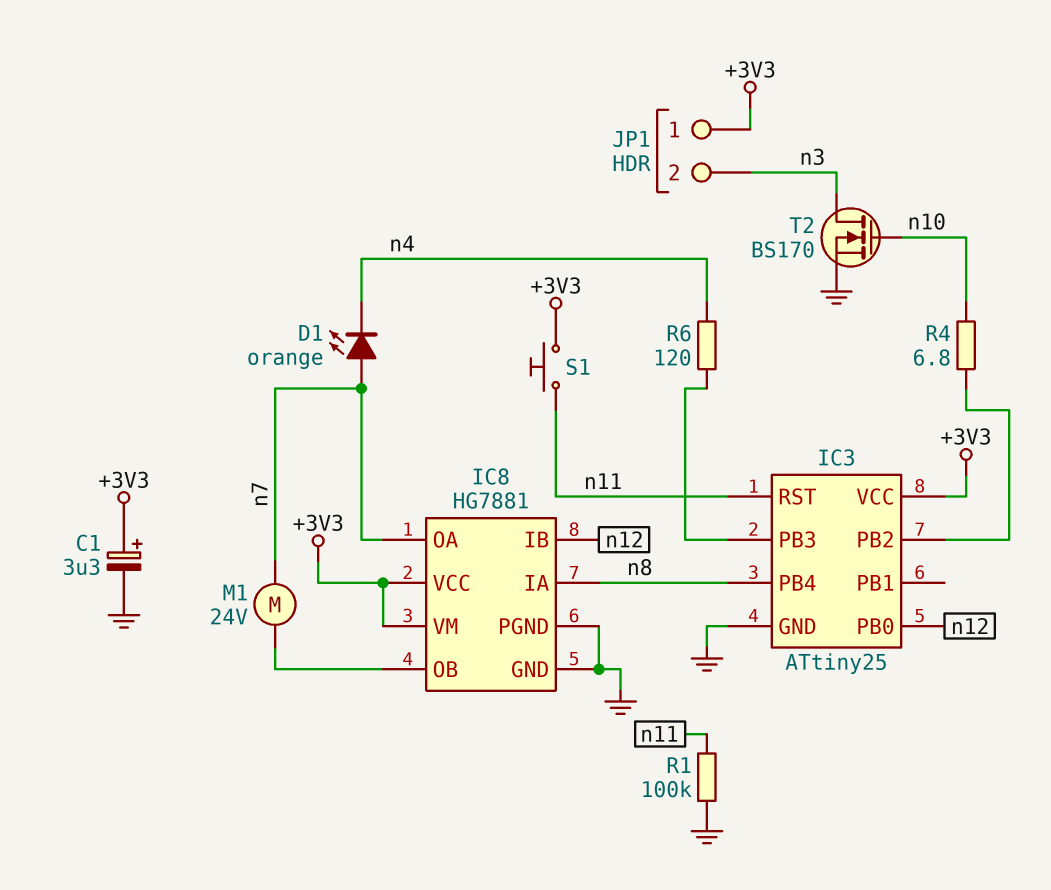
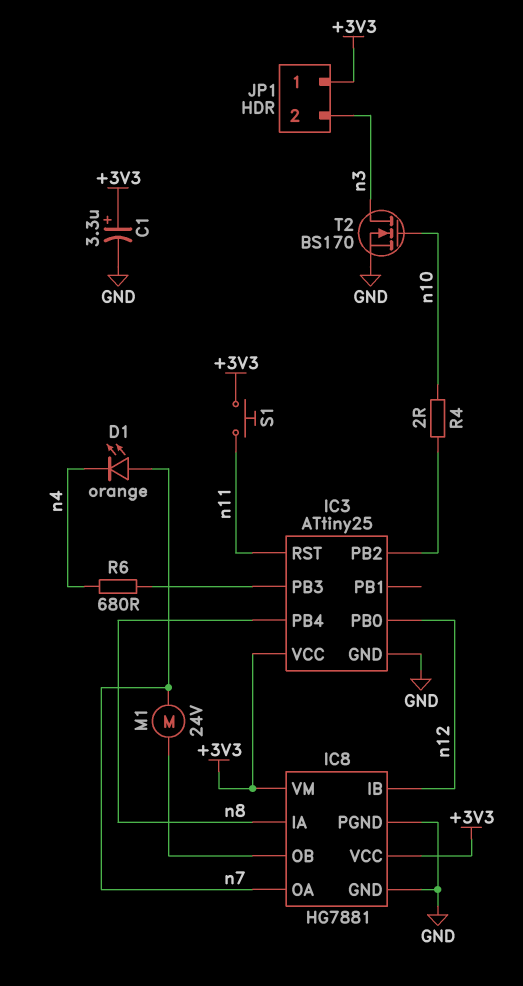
R1: 100k (GND, n11) -> none
R4: 6.8 (IC3/PB2, n10) -> 2 (IC3/PB2, n10)
R6: 120 (IC3/PB3, n4) -> 680 (IC3/PB3, n4)

